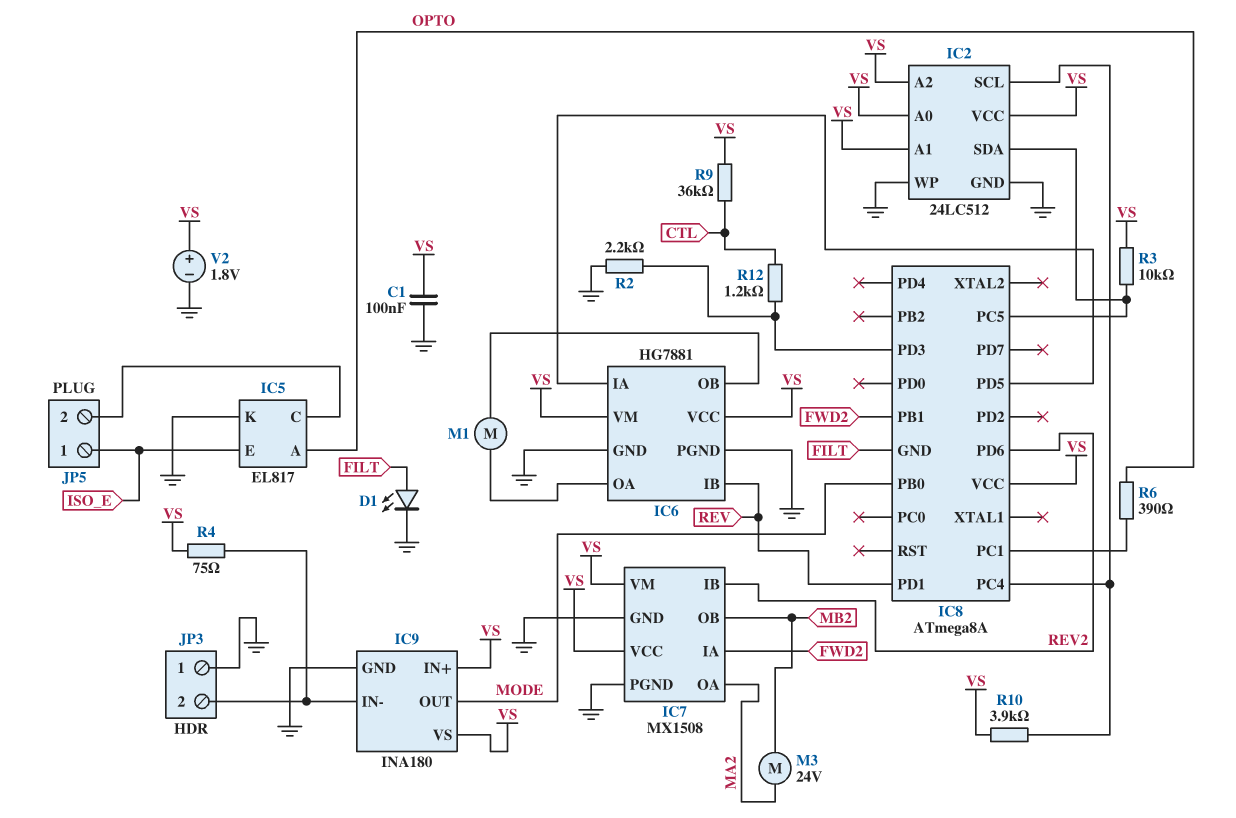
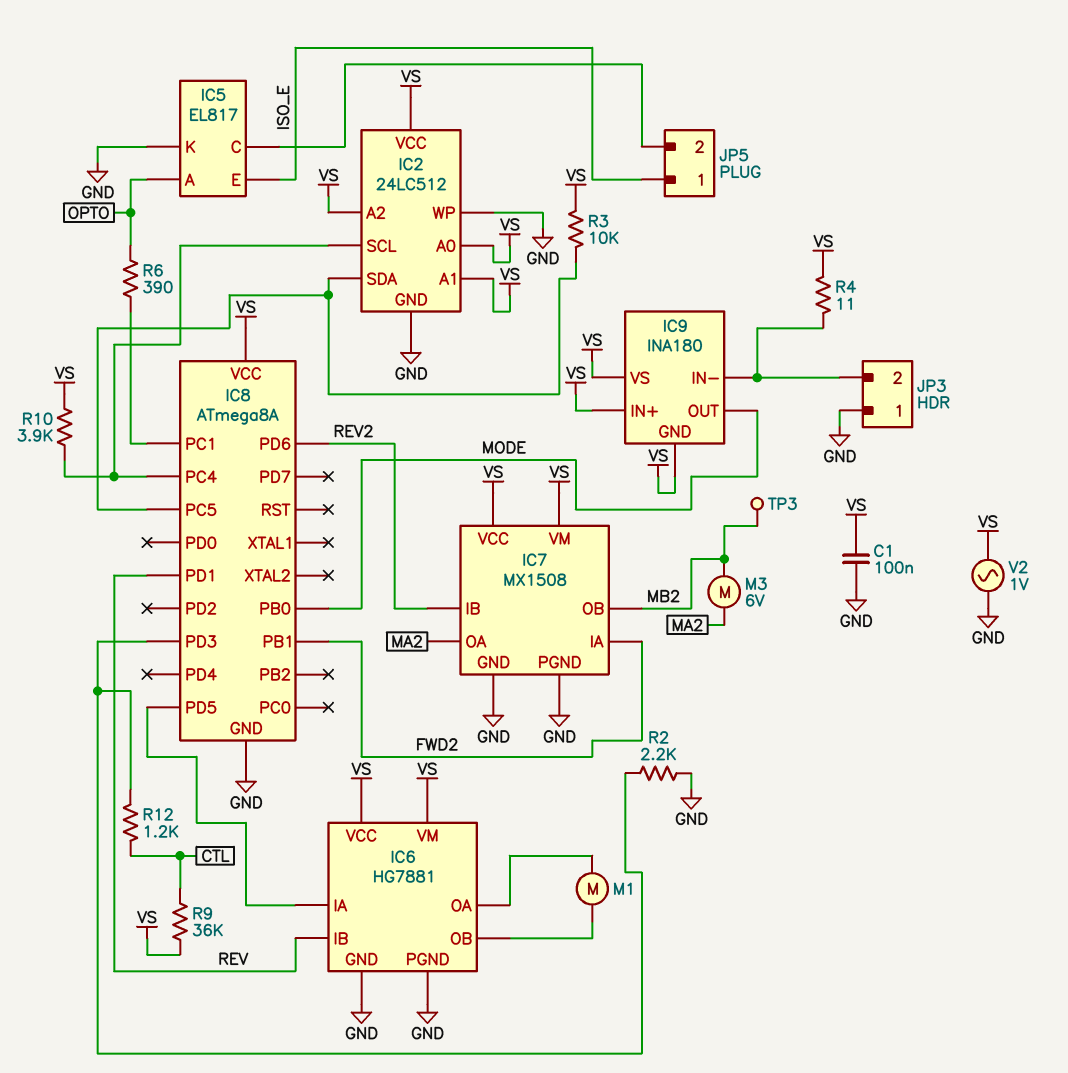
D1: LED (A FILT, K GND) -> none
IC8 pin GND: FILT -> GND
IC9 pin GND: GND -> VS
M3: motor 24V (MA2, MB2) -> motor 6V (MA2, MB2)
R4: 75 (IC9/IN-, VS) -> 11 (IC9/IN-, VS)
TP3: none -> test point (MB2)
V2: 1.8V (plus VS, minus GND) -> AC 1V (GND, VS)

